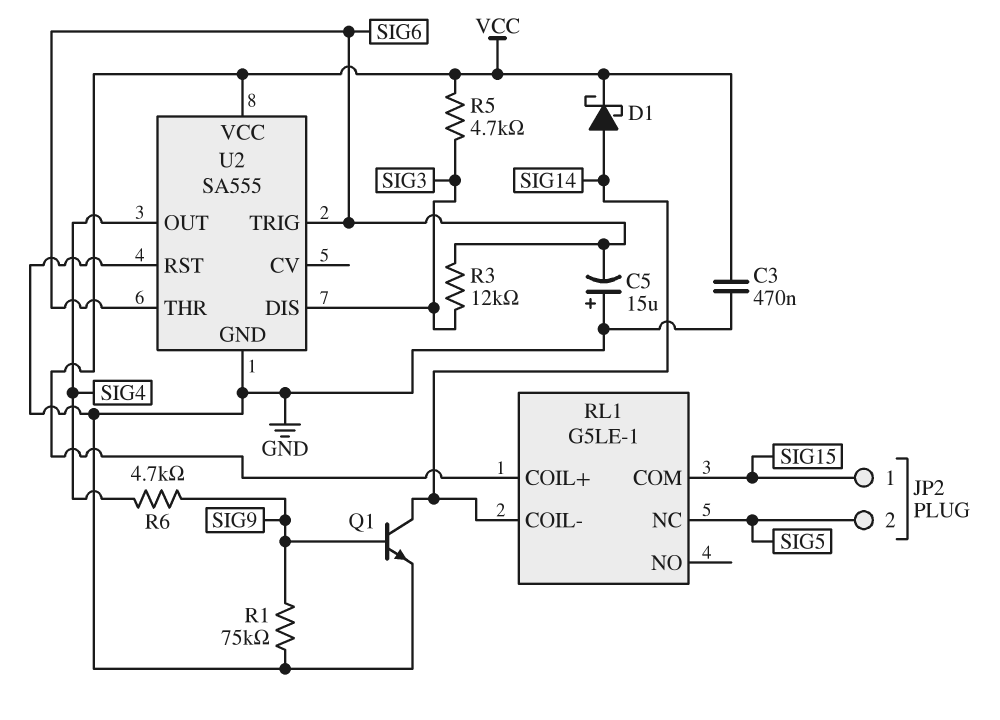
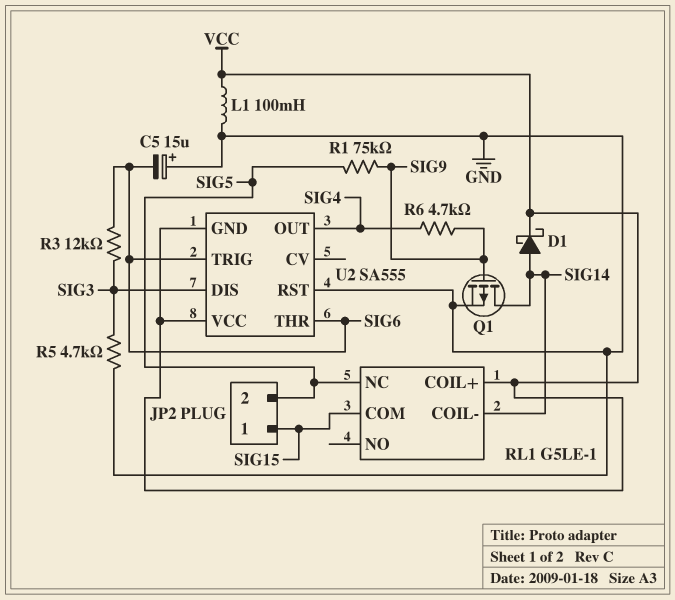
C3: 470nF (GND, VCC) -> none
L1: none -> 100mH (GND, VCC)
Q1: NPN (B SIG9, C SIG14, E GND) -> PMOS (G SIG9, D SIG14, S GND)
R1: 75k (GND, SIG9) -> 75k (SIG5, SIG9)
R5: 4.7k (SIG3, VCC) -> 4.7k (GND, SIG3)
U2 pin GND: GND -> VCC

